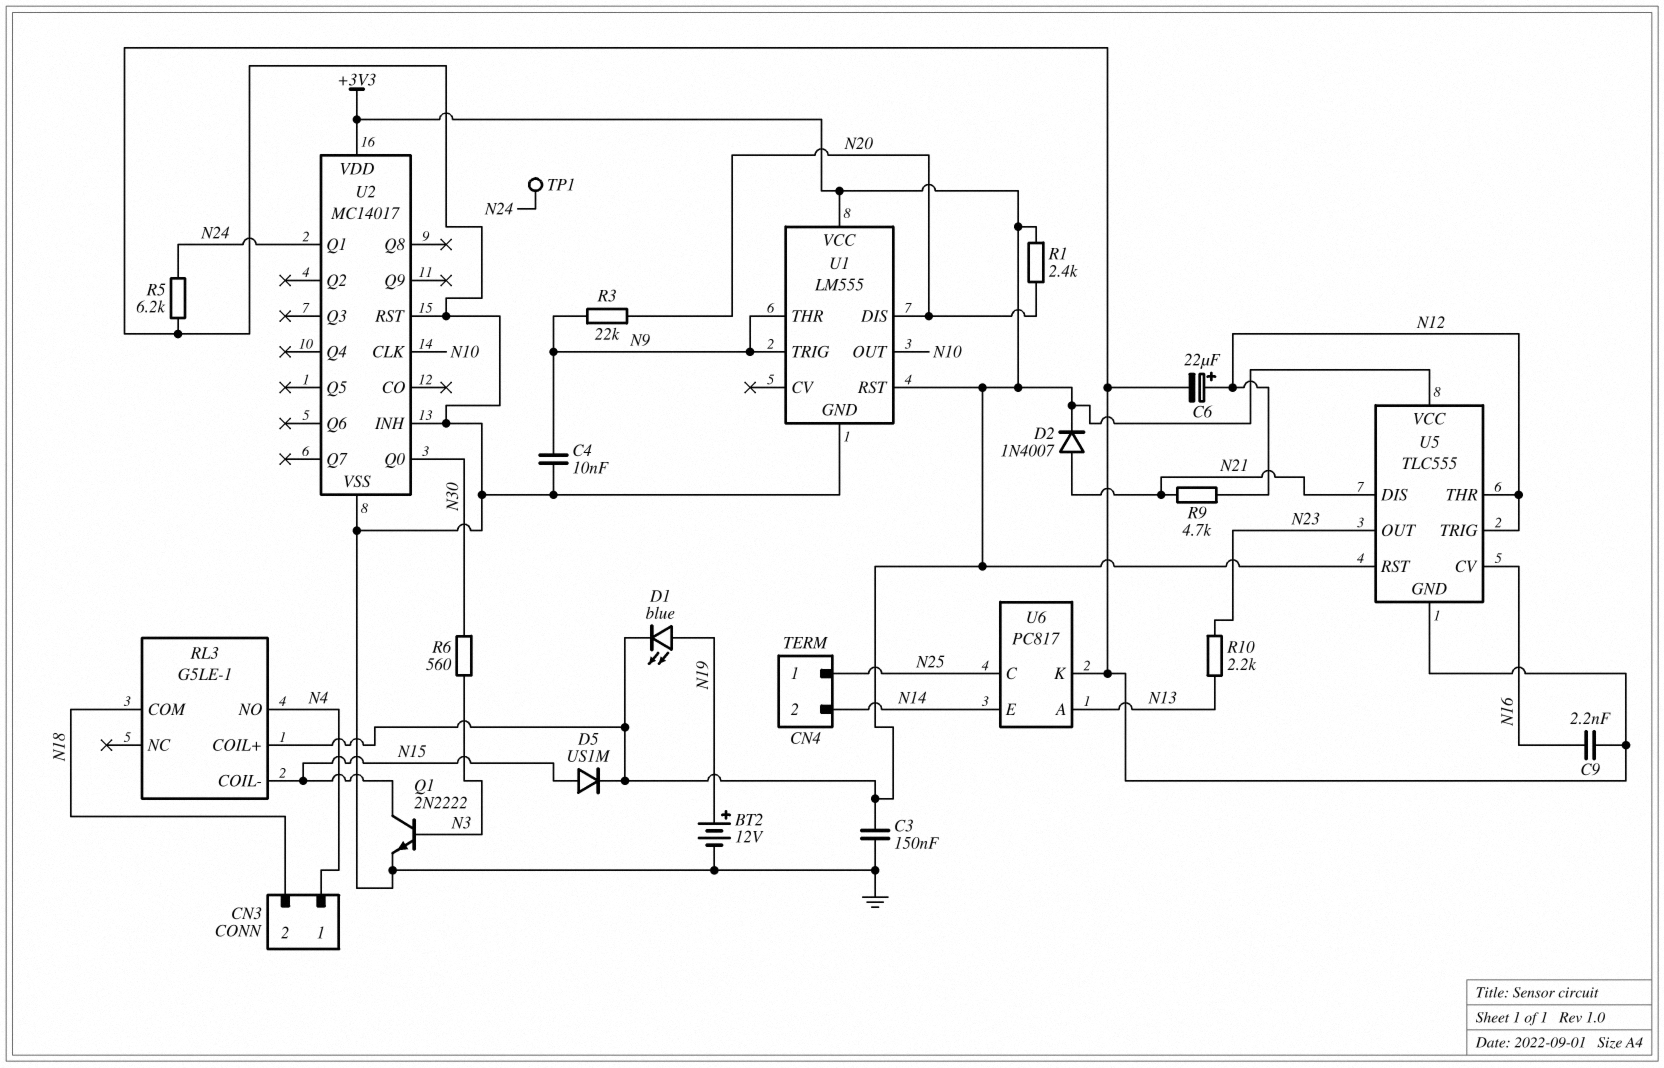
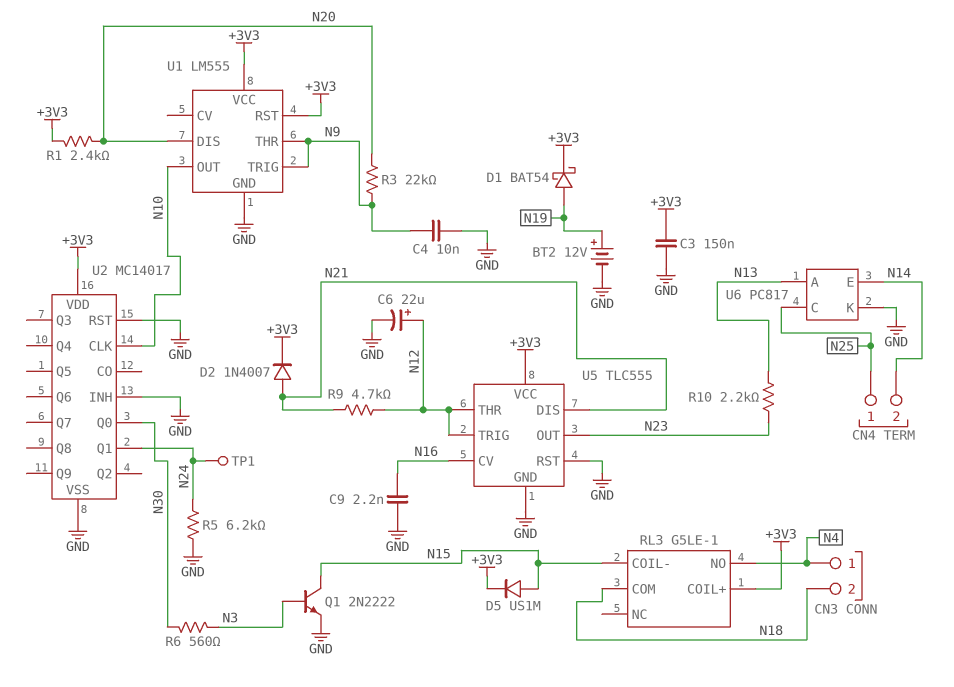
D1: LED blue (A N19, K +3V3) -> schottky BAT54 (A N19, K +3V3)
U5 pin RST: +3V3 -> GND

